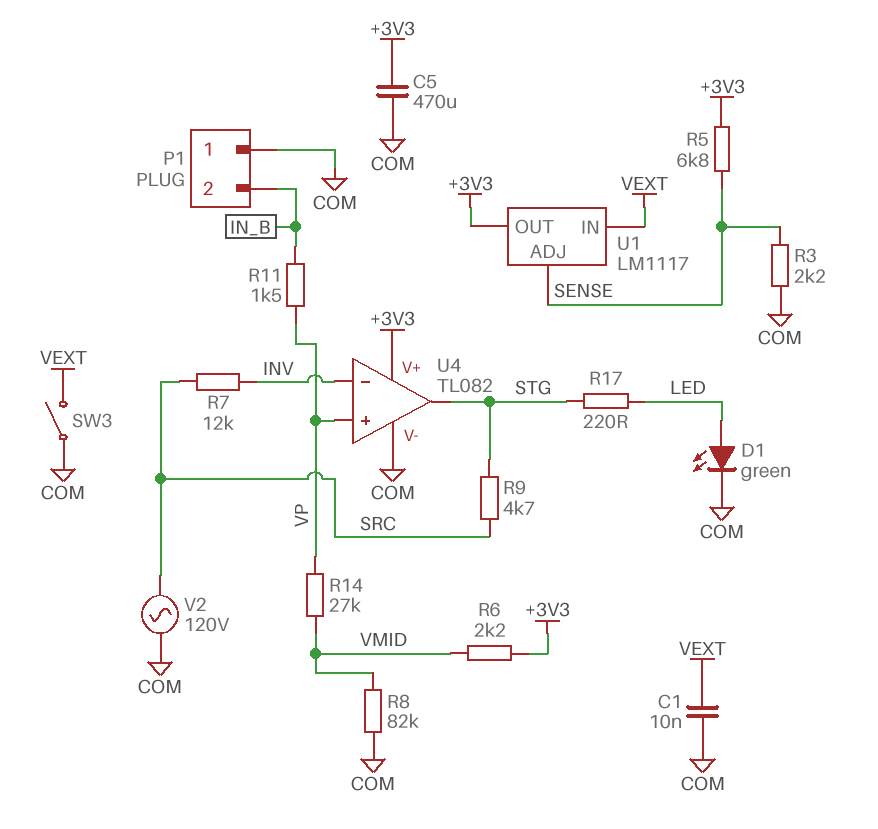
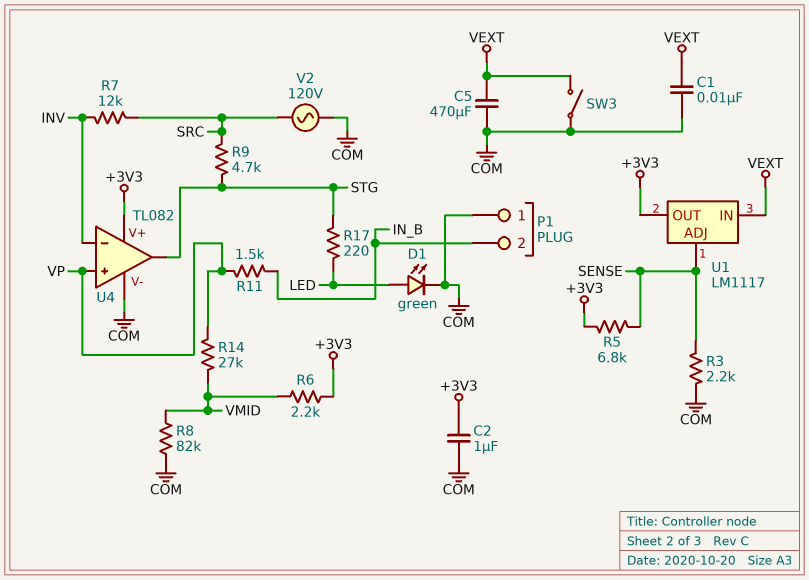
C2: none -> 1uF (+3V3, COM)
C5: 470uF (+3V3, COM) -> 470uF (COM, VEXT)

